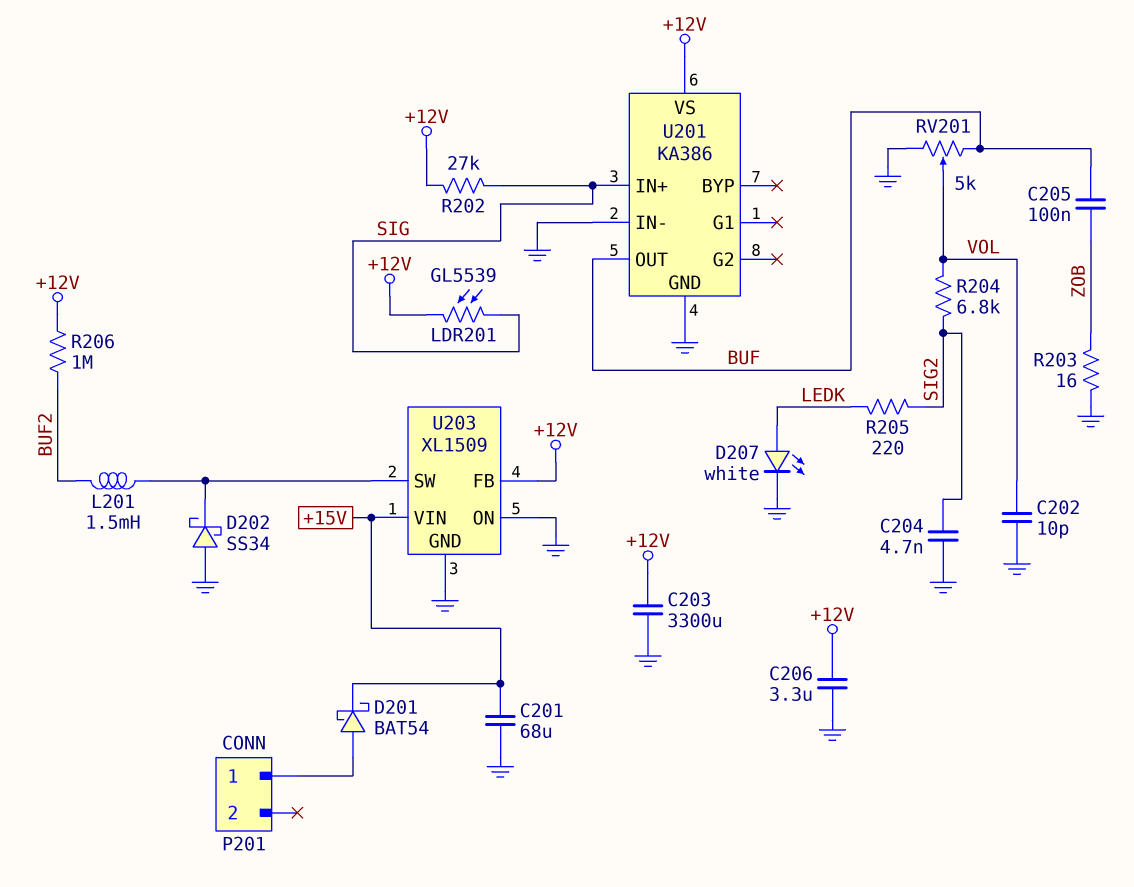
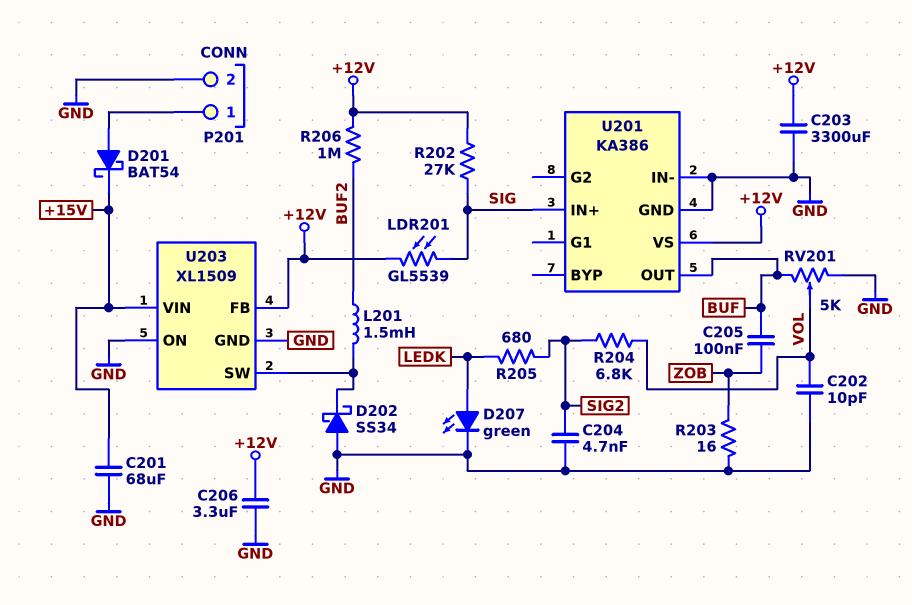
D207: LED white (A LEDK, K GND) -> LED green (A LEDK, K GND)
P201 pin 2: none -> GND
R205: 220 (LEDK, SIG2) -> 680 (LEDK, SIG2)

